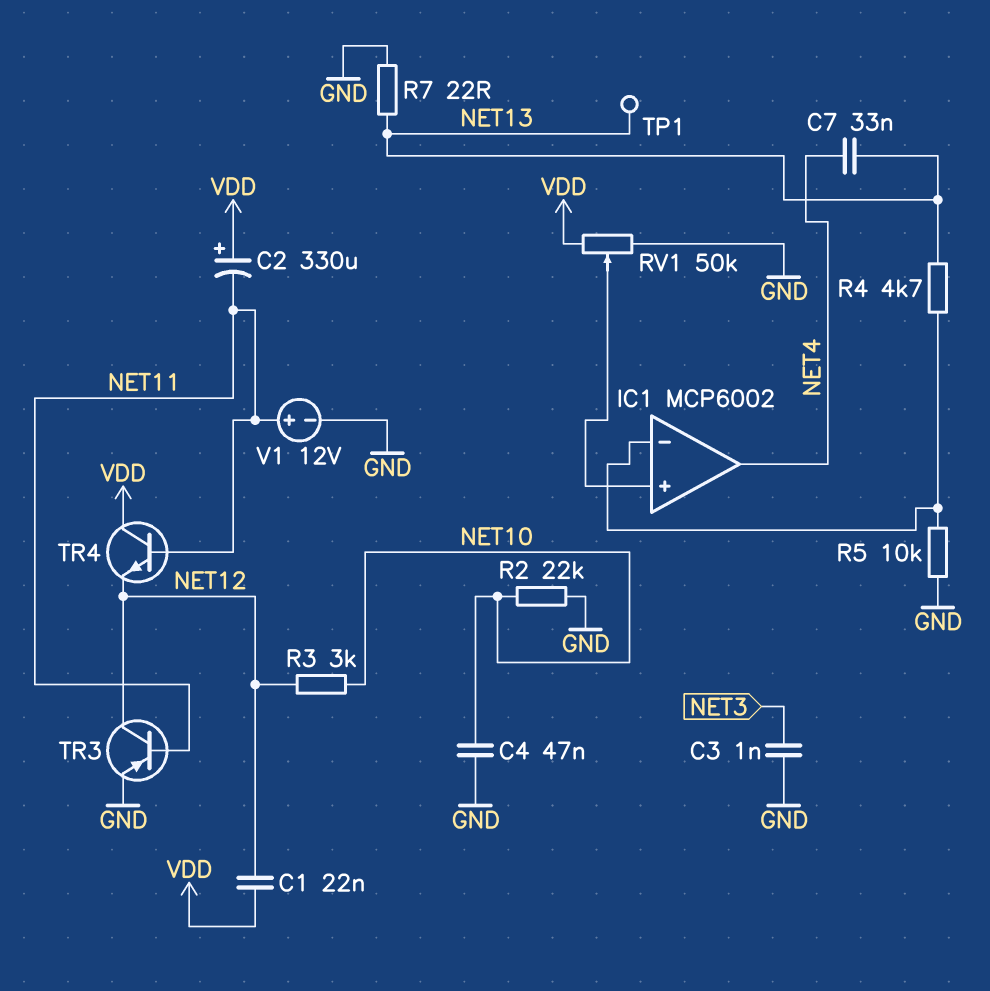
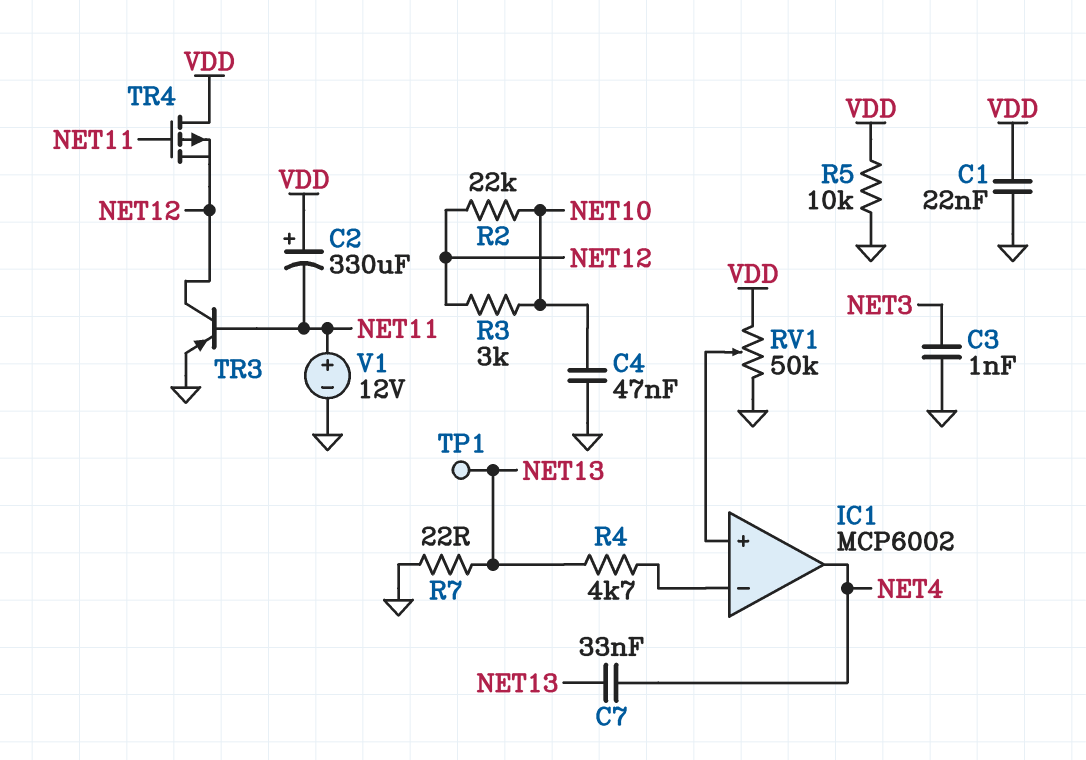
C1: 22nF (NET12, VDD) -> 22nF (GND, VDD)
R2: 22k (GND, NET10) -> 22k (NET10, NET12)
R5: 10k (GND, IC1/in-) -> 10k (GND, VDD)
TR4: NPN (B NET11, C VDD, E NET12) -> PMOS (G NET11, D VDD, S NET12)

